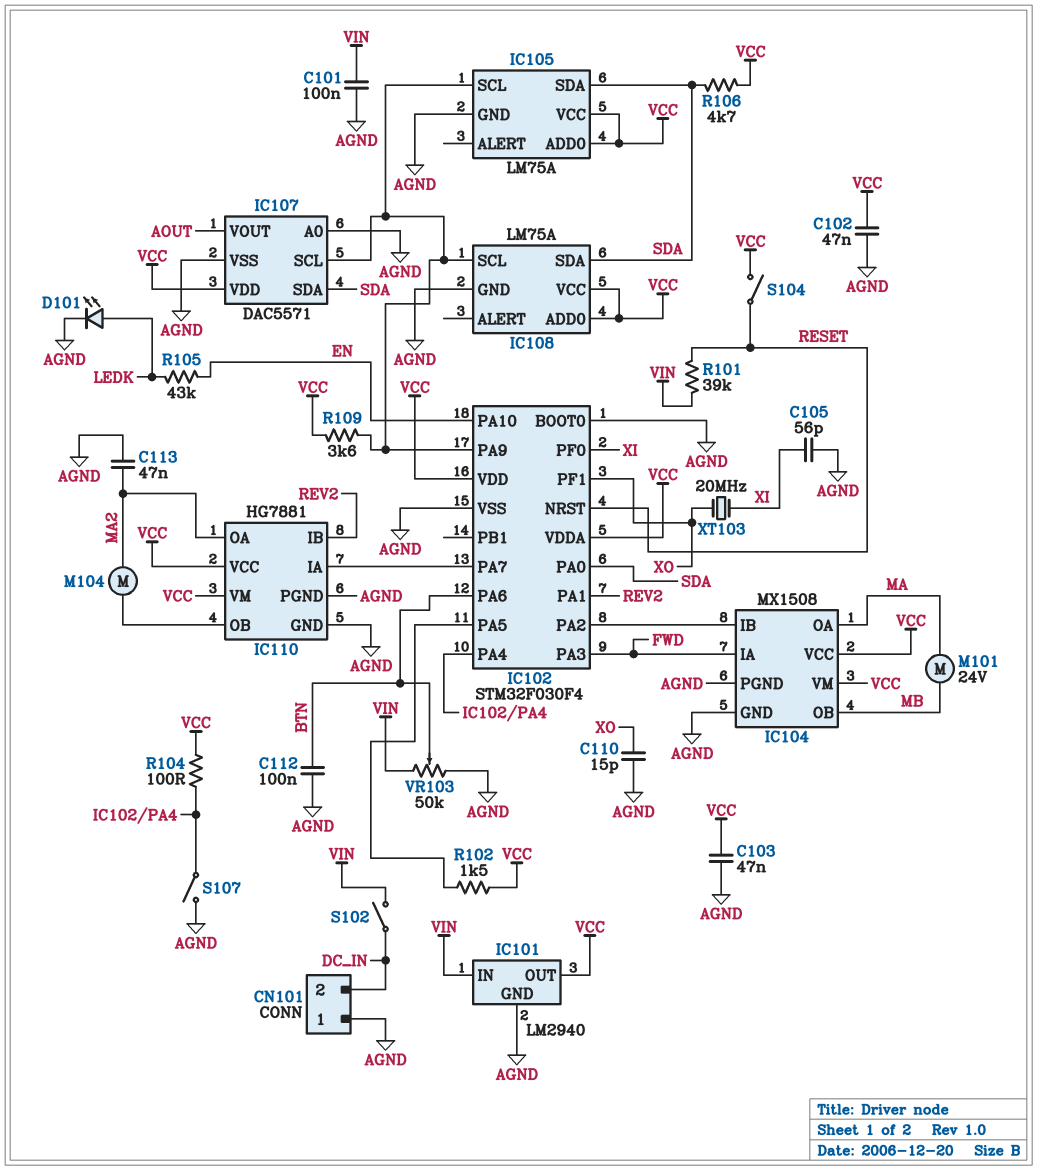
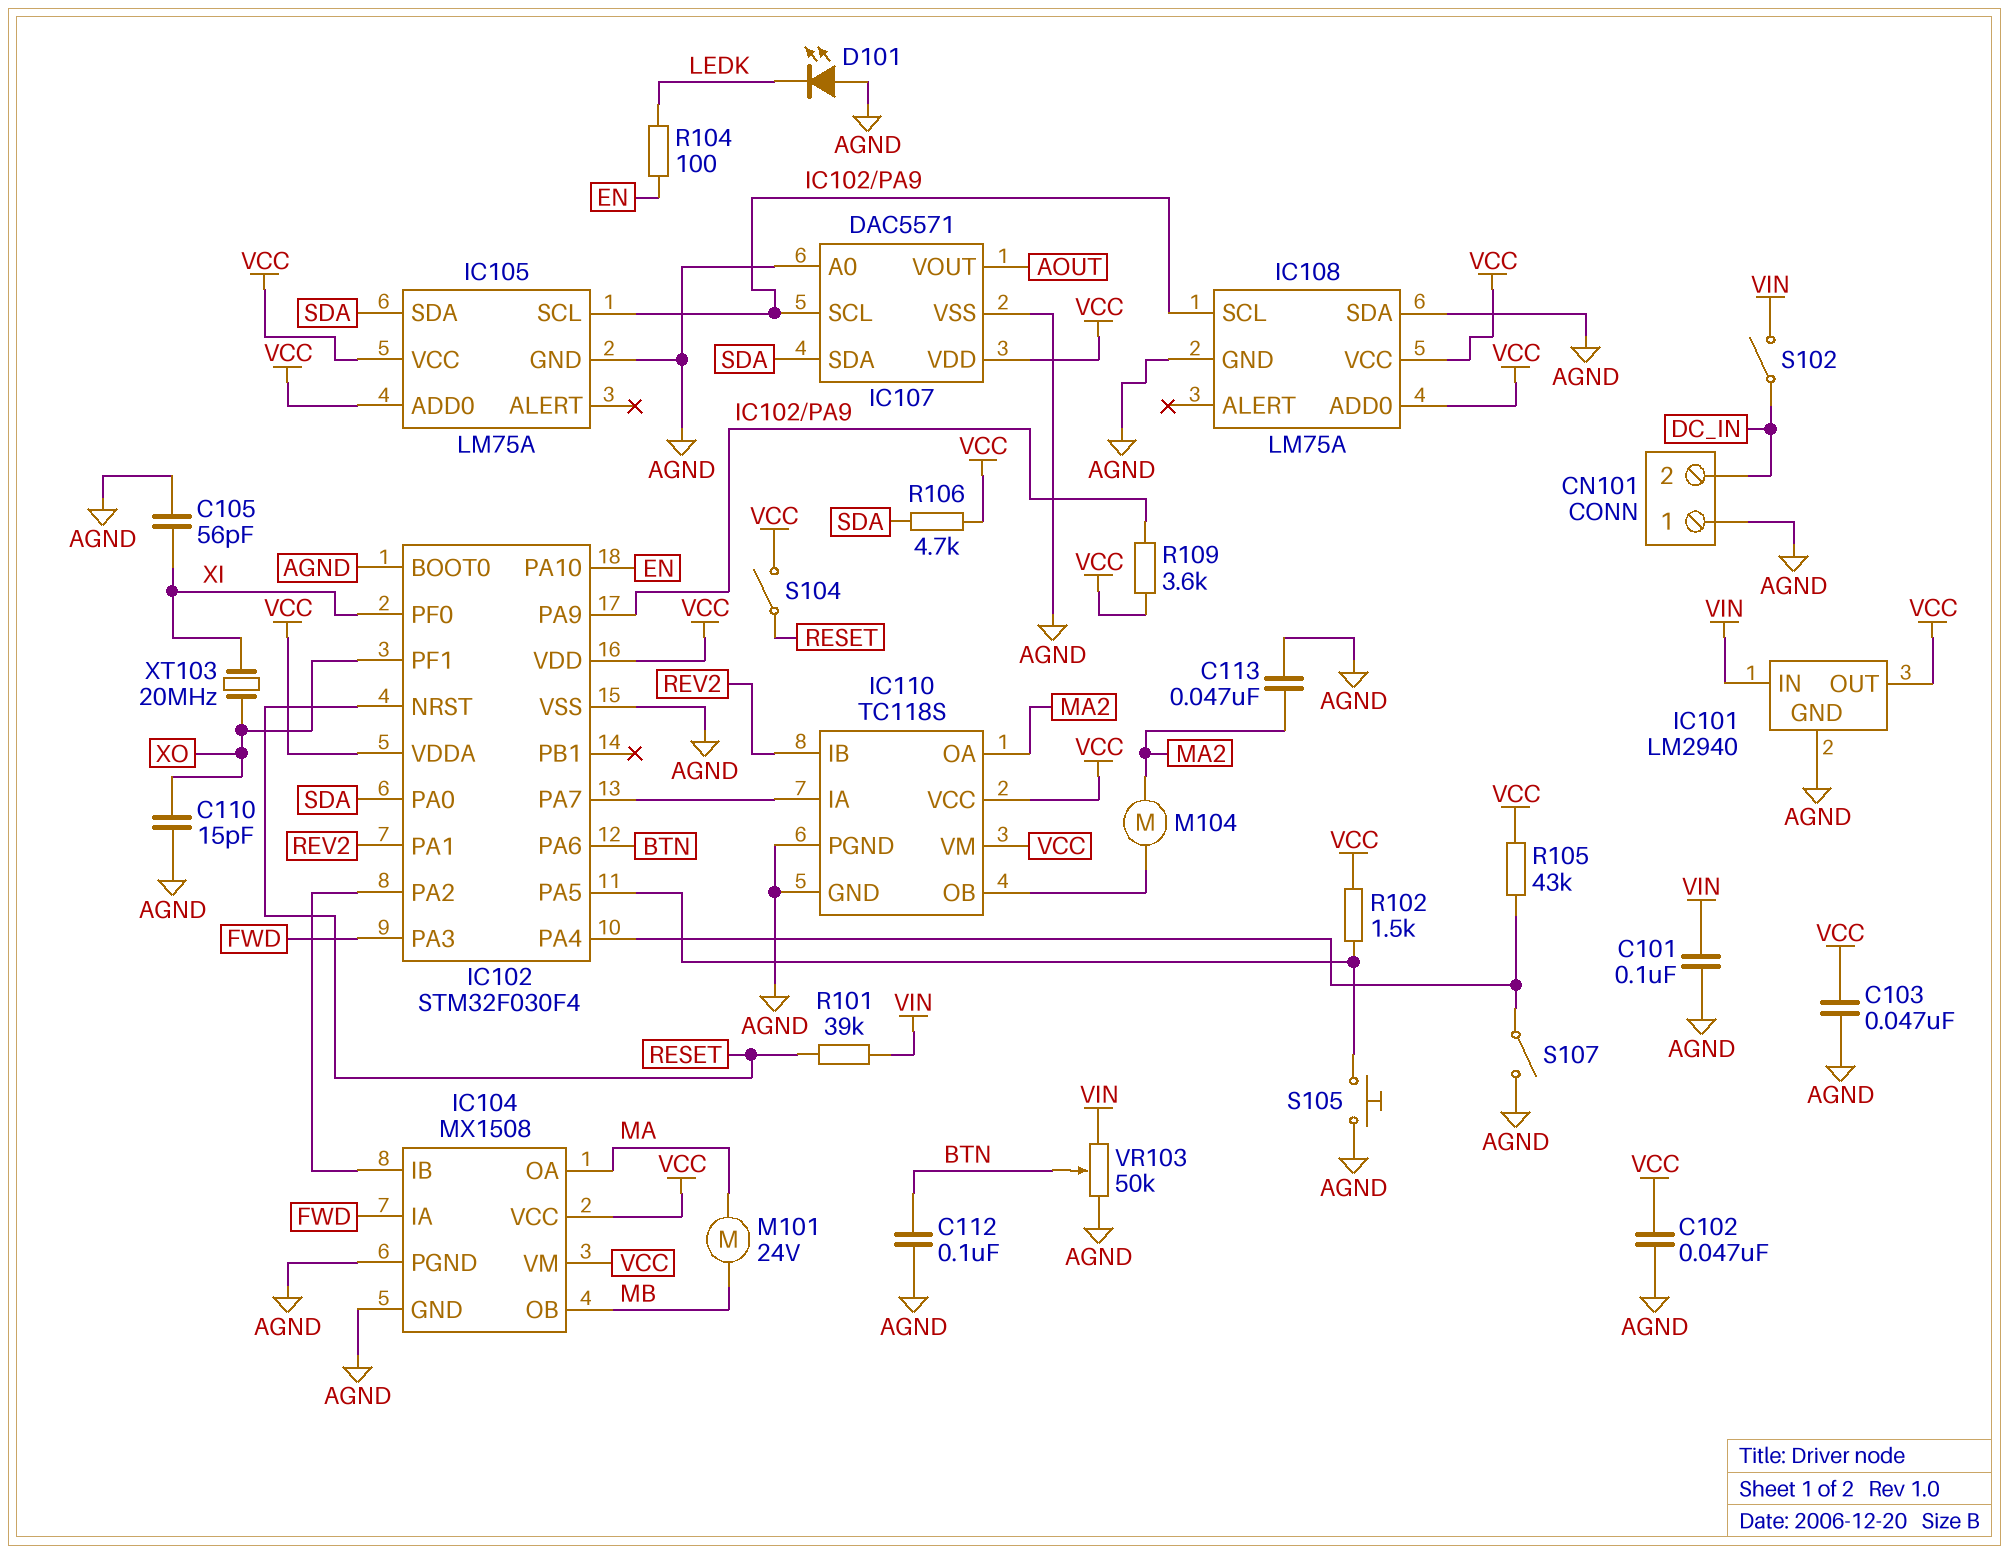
D101: LED (A LEDK, K AGND) -> LED (A AGND, K LEDK)
IC108 pin SDA: SDA -> AGND
IC110: HG7881 -> TC118S
R104: 100 (IC102/PA4, VCC) -> 100 (EN, LEDK)
R105: 43k (EN, LEDK) -> 43k (IC102/PA4, VCC)
S105: none -> button (AGND, IC102/PA5)

